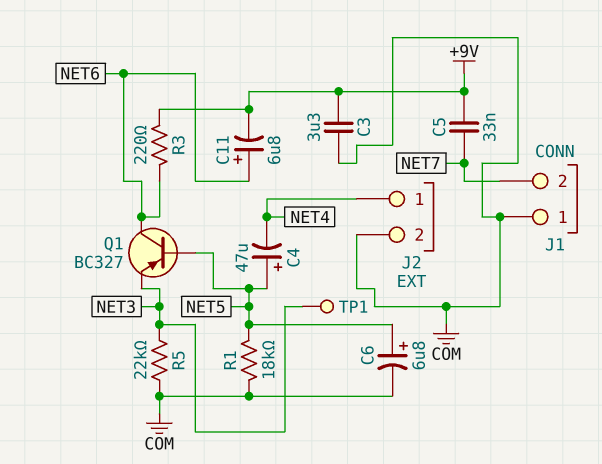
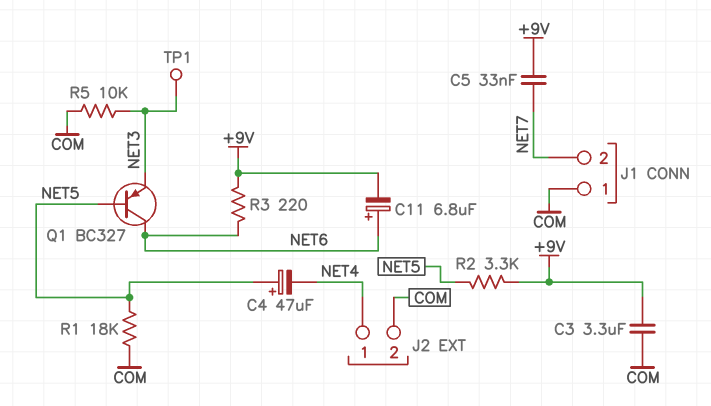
C6: 6.8uF (plus NET5, minus COM) -> none
R2: none -> 3.3k (+9V, NET5)
R5: 22k (COM, NET3) -> 10k (COM, NET3)

